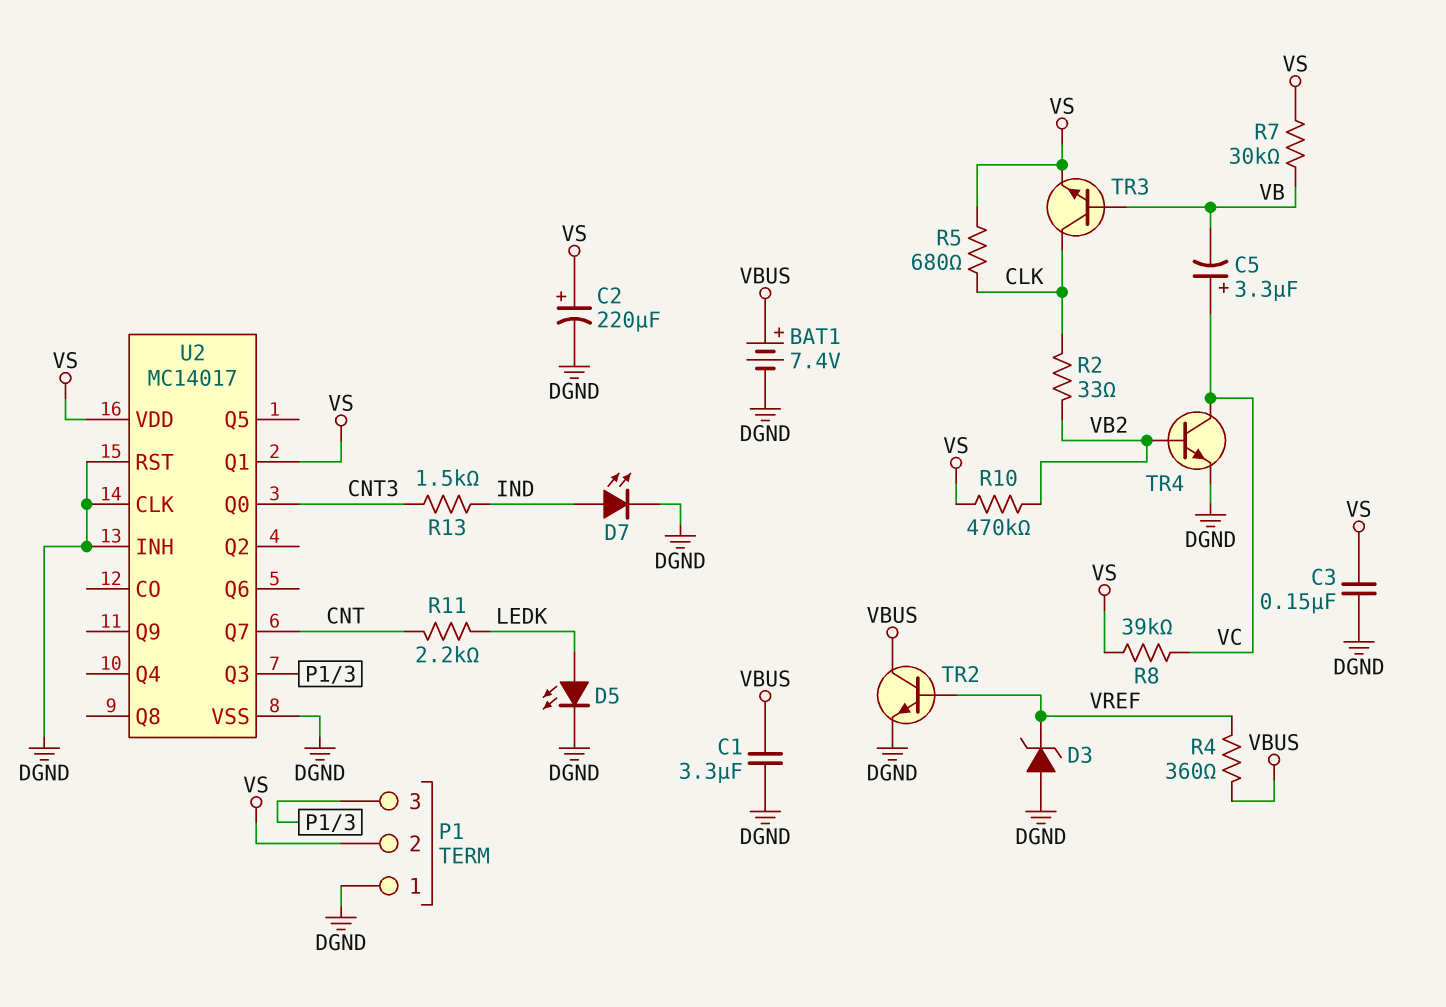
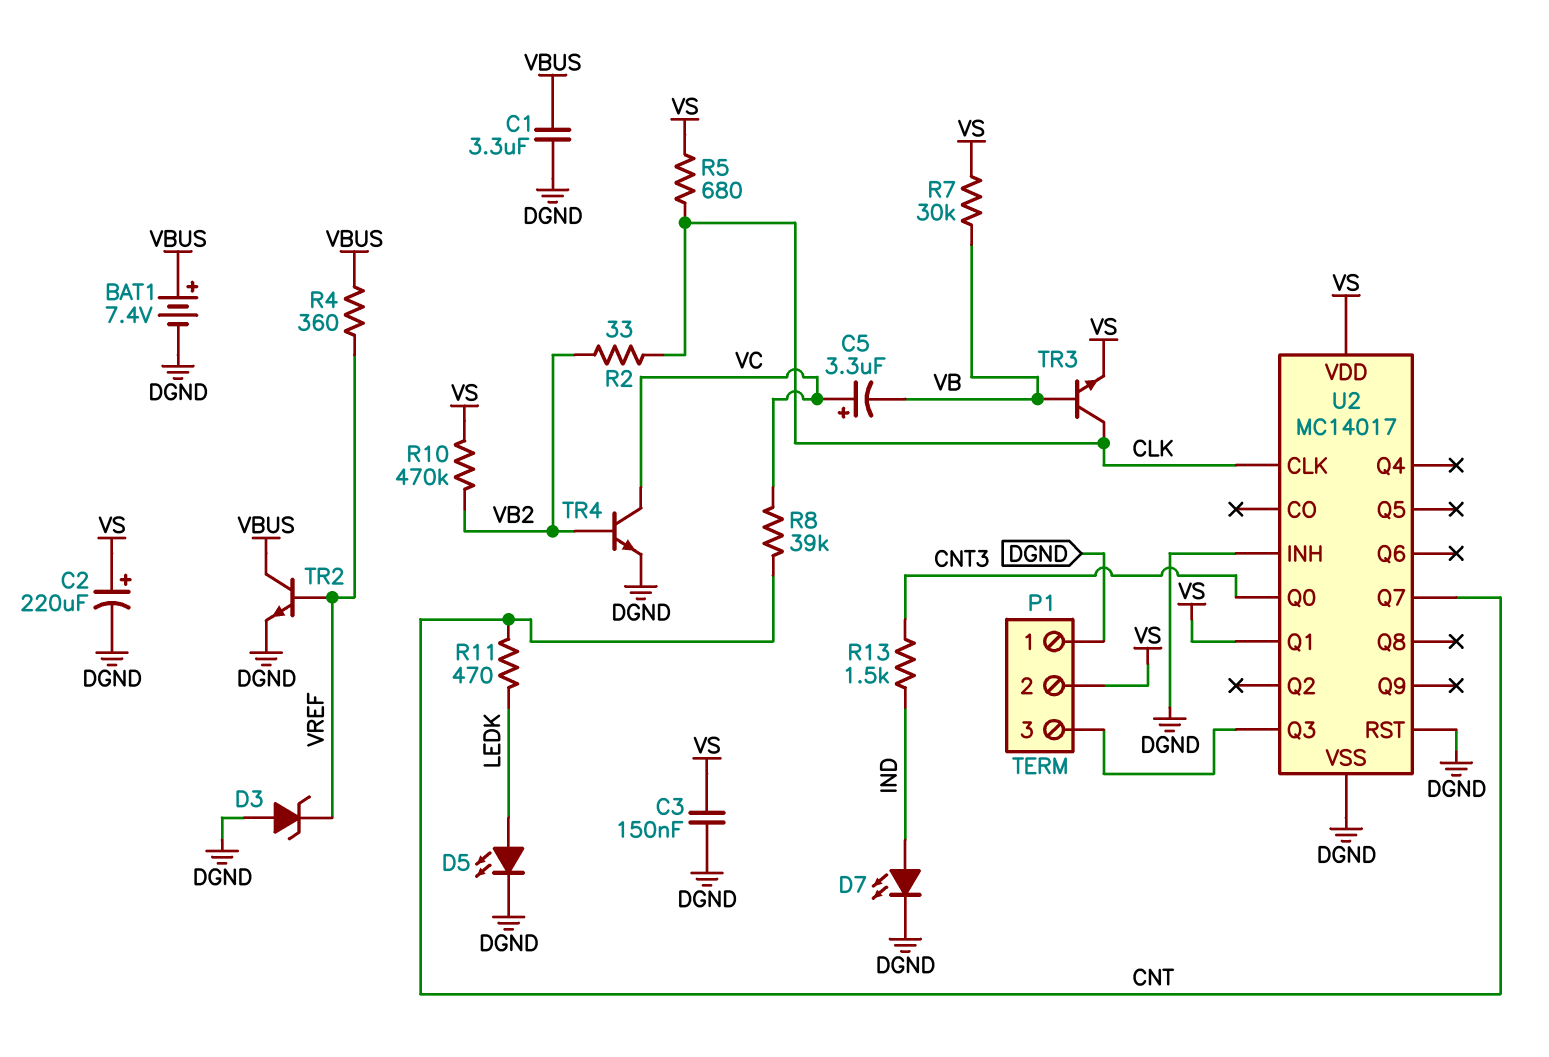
R8: 39k (VC, VS) -> 39k (CNT, VC)
R11: 2.2k (CNT, LEDK) -> 470 (CNT, LEDK)
U2 pin CLK: DGND -> CLK

